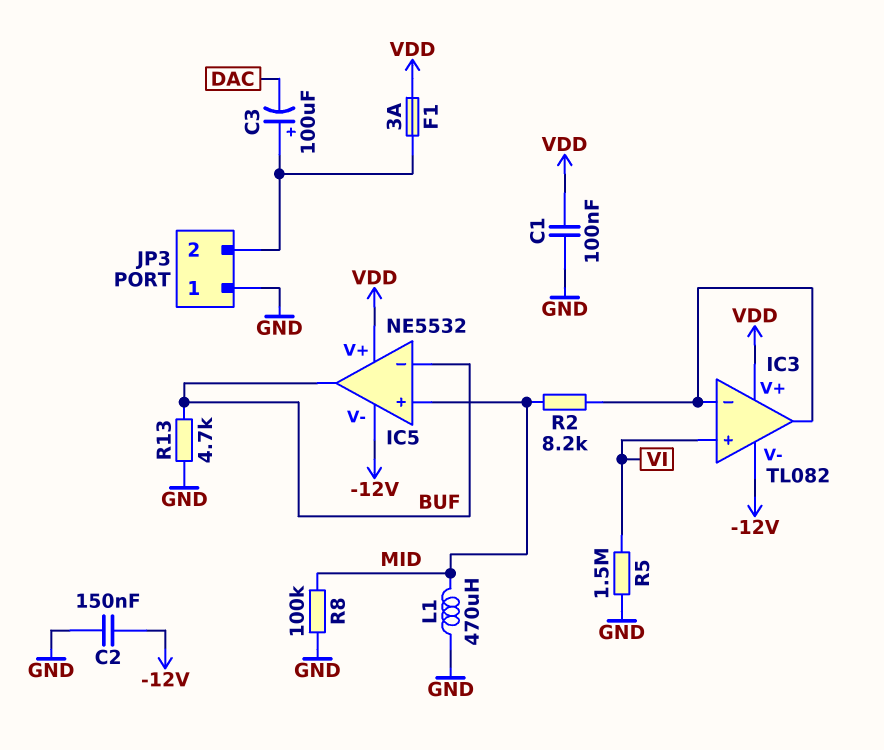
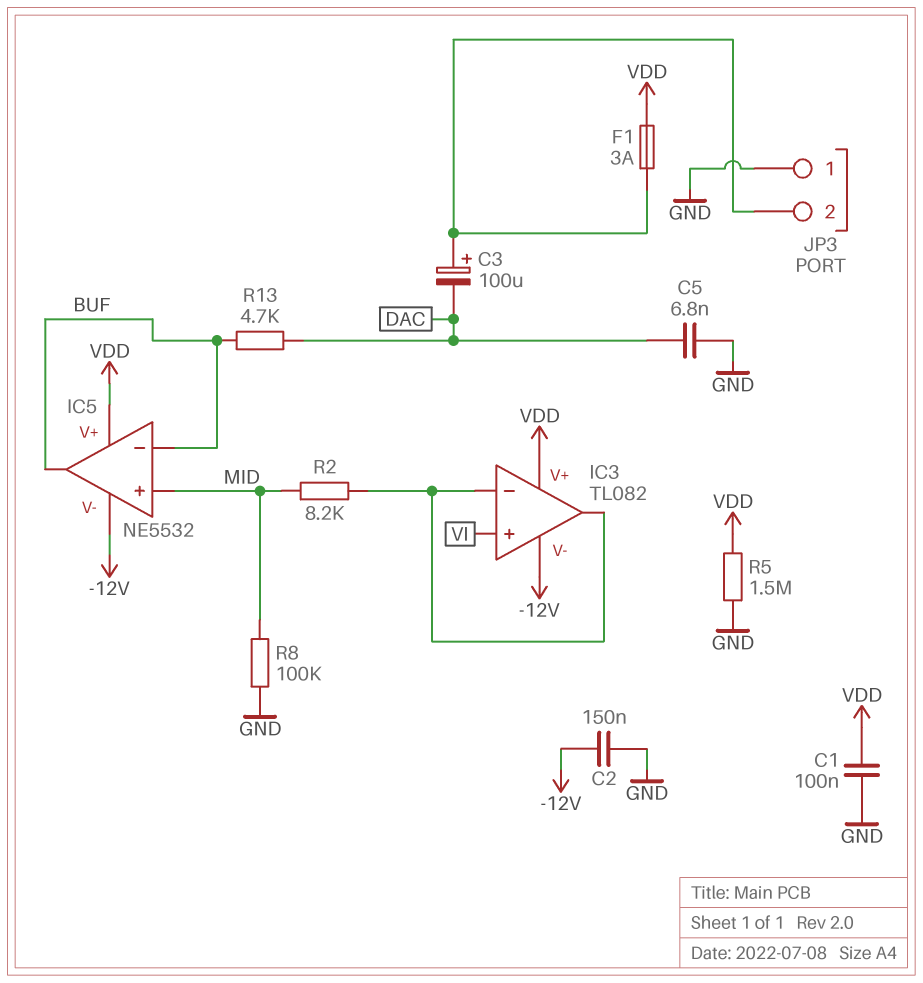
C5: none -> 6.8nF (DAC, GND)
L1: 470uH (GND, MID) -> none
R5: 1.5M (GND, VI) -> 1.5M (GND, VDD)
R13: 4.7k (BUF, GND) -> 4.7k (BUF, DAC)

